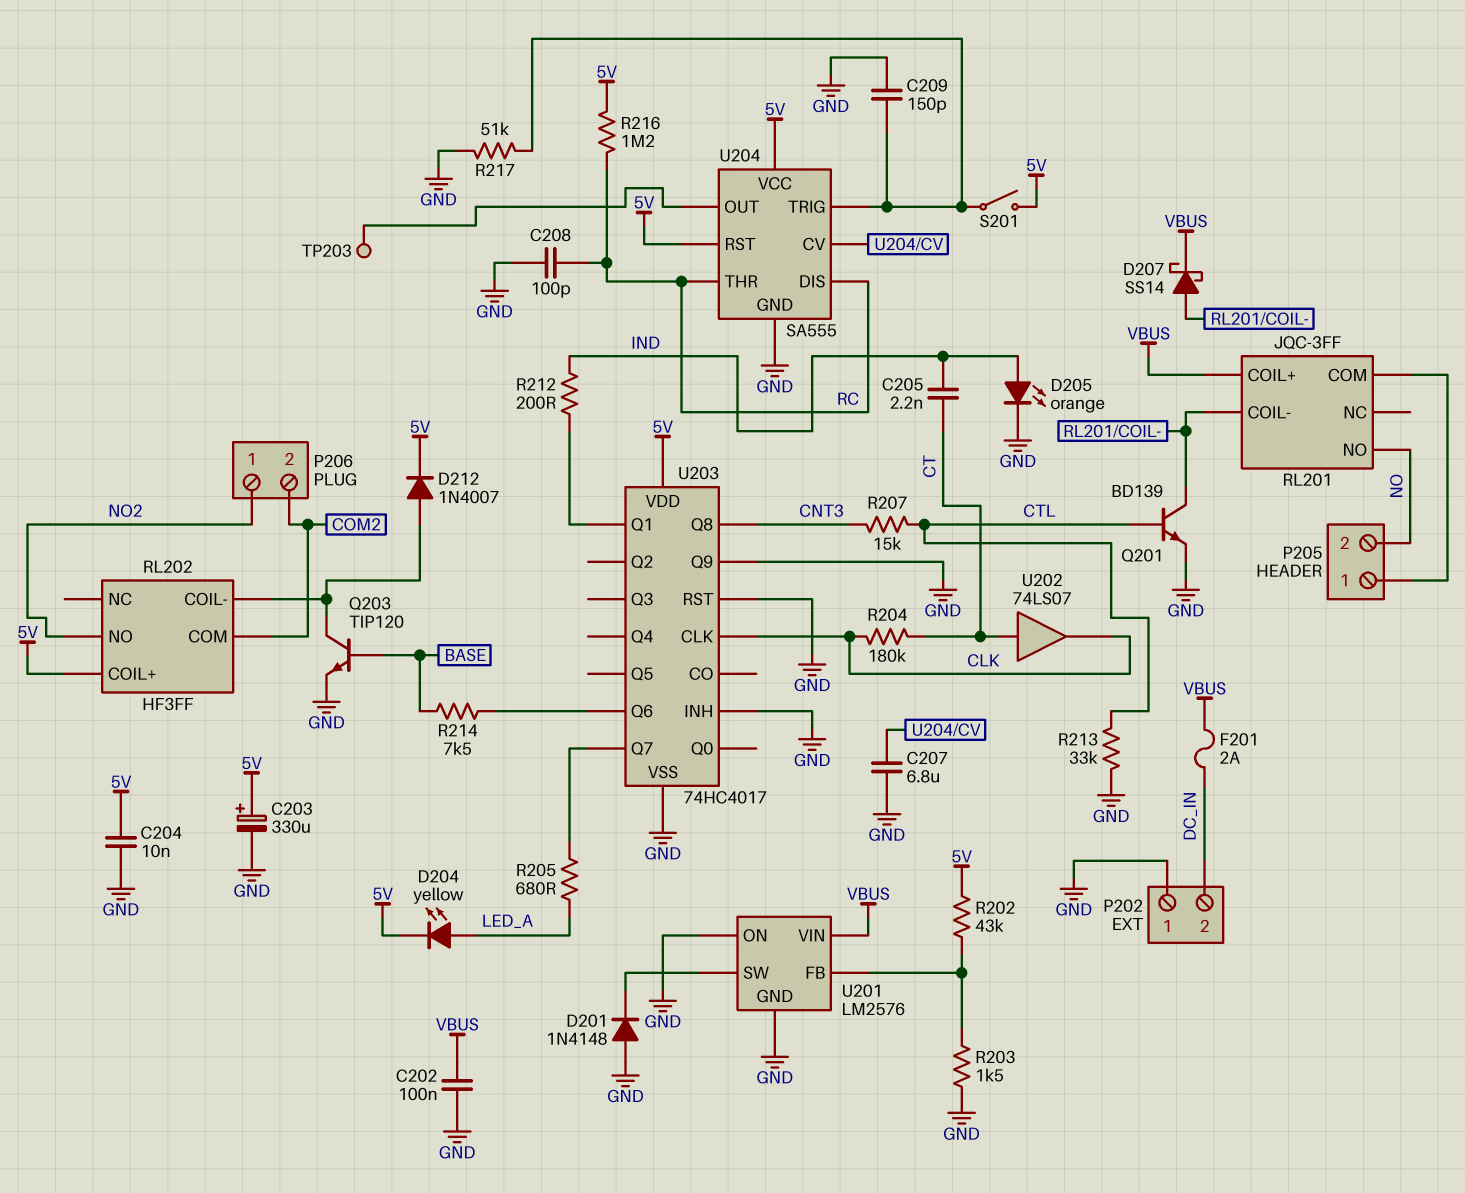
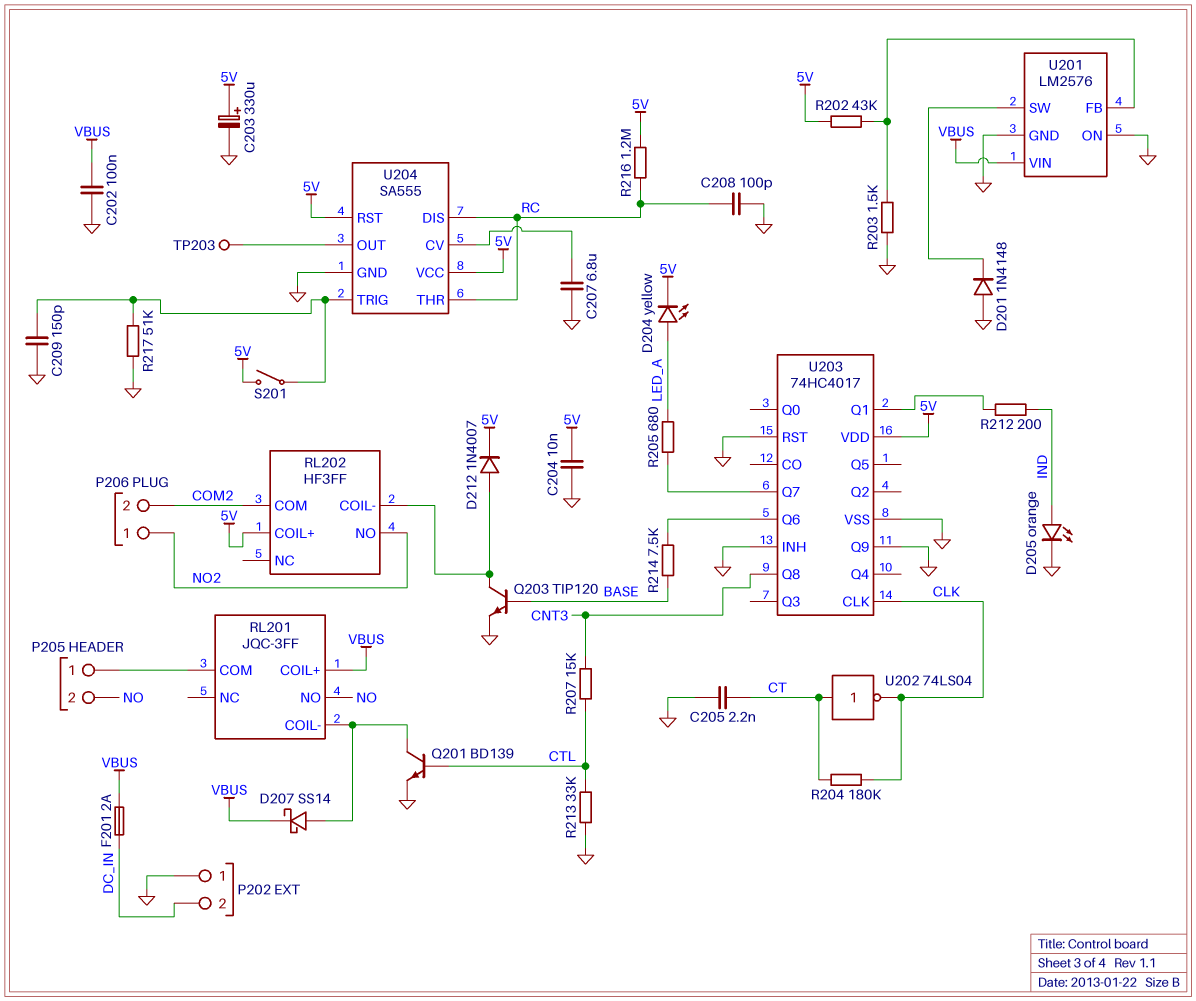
C205: 2.2nF (CT, IND) -> 2.2nF (CT, GND)
U202: buffer 74LS07 (in CT, out CLK) -> NOT 74LS04 (in CT, out CLK)

